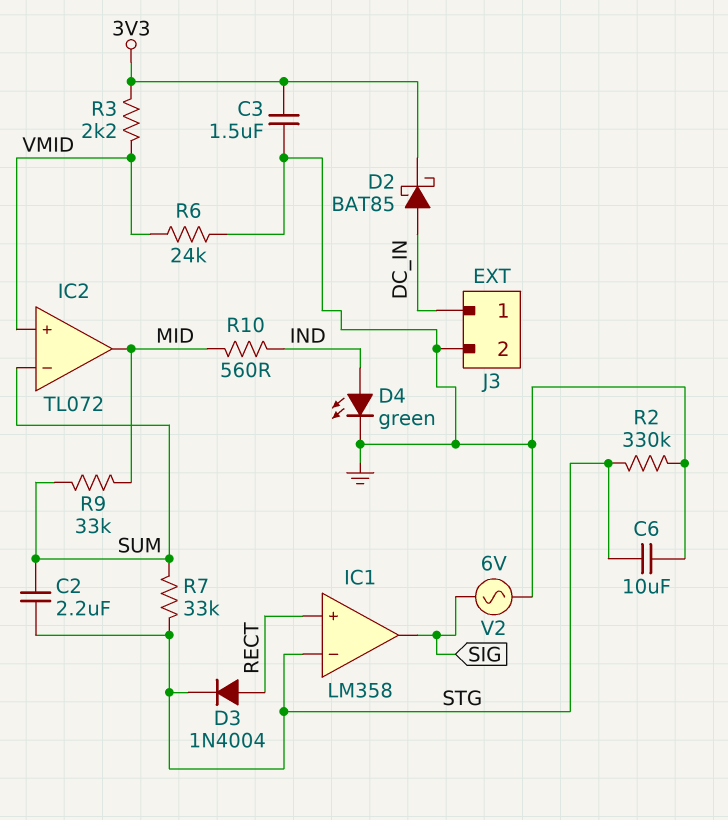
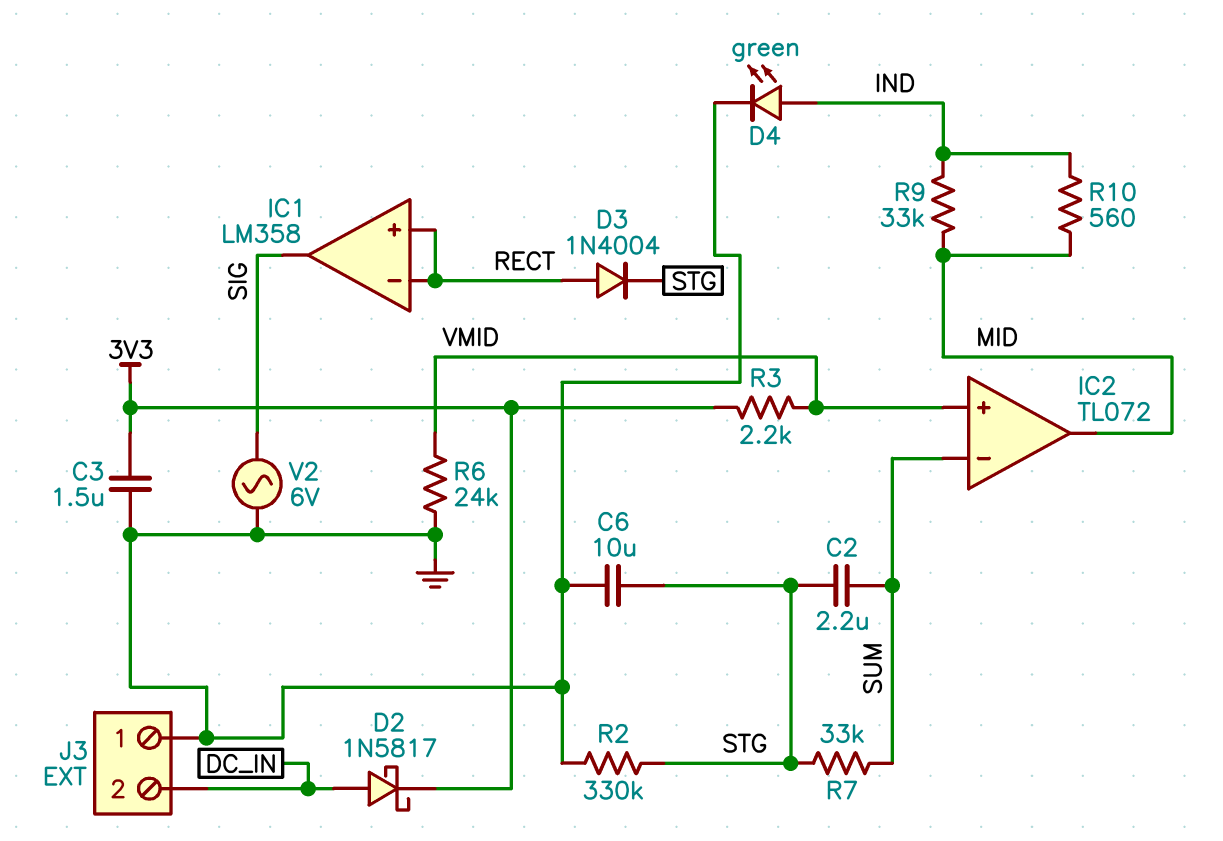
D2: schottky BAT85 (A DC_IN, K 3V3) -> schottky 1N5817 (A DC_IN, K 3V3)
IC1 pin in-: STG -> RECT
J3 pin 1: DC_IN -> GND
J3 pin 2: GND -> DC_IN
R9: 33k (MID, SUM) -> 33k (IND, MID)

